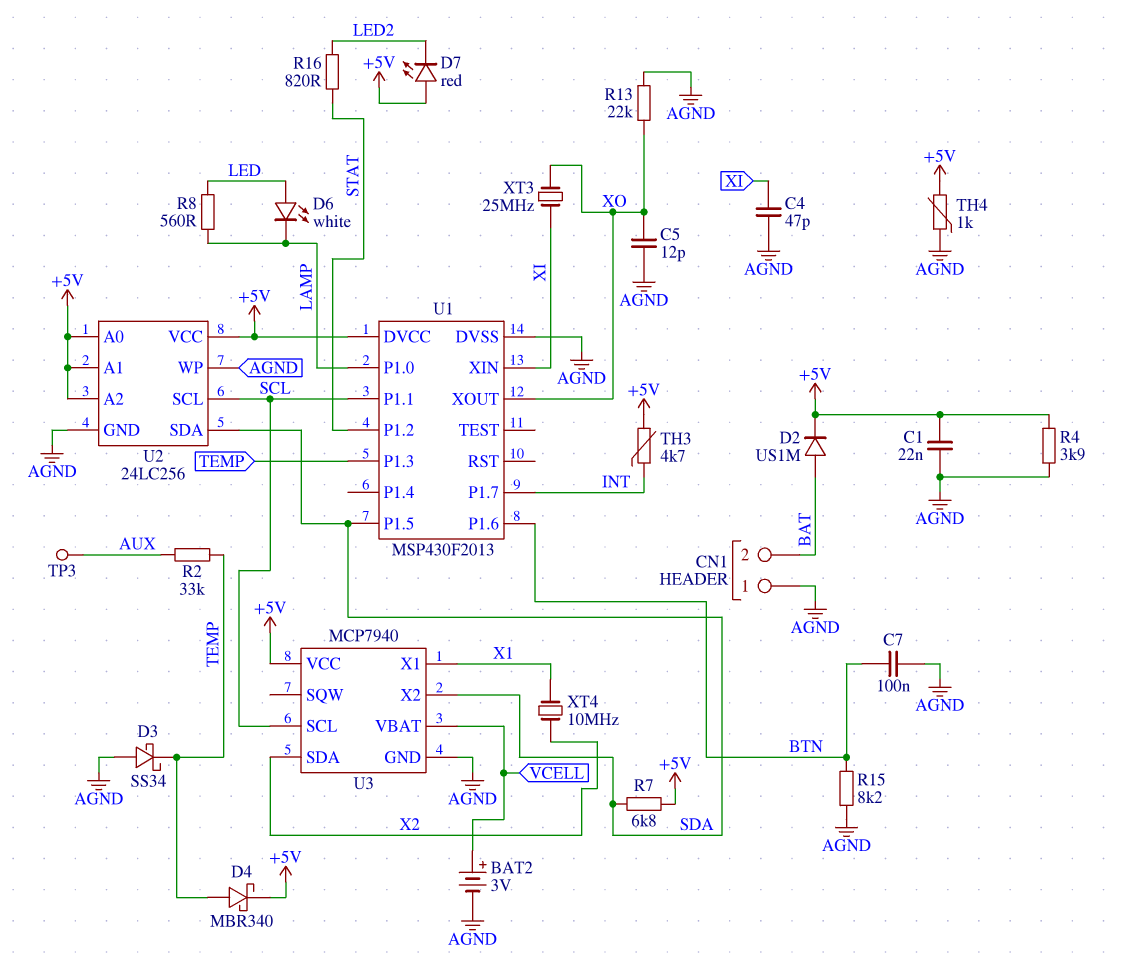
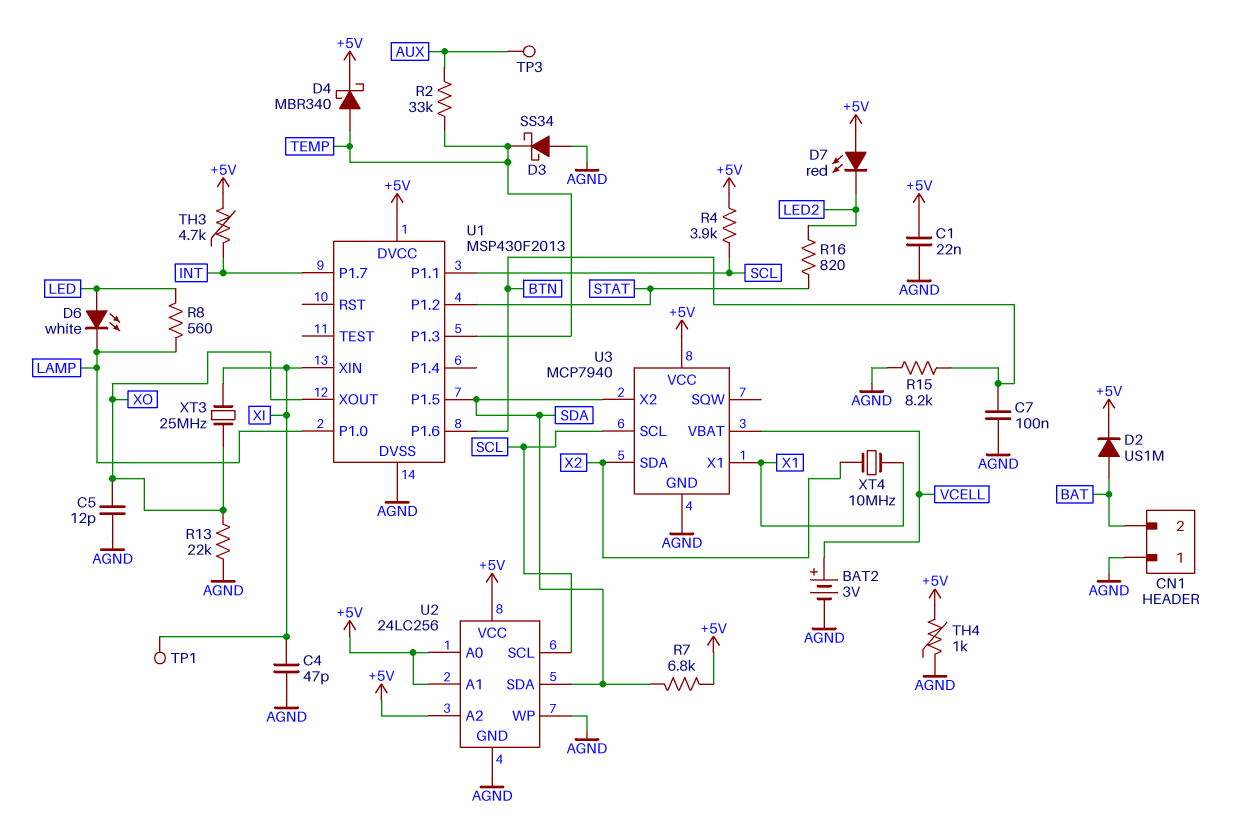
R4: 3.9k (+5V, AGND) -> 3.9k (+5V, SCL)
TP1: none -> test point (XI)

